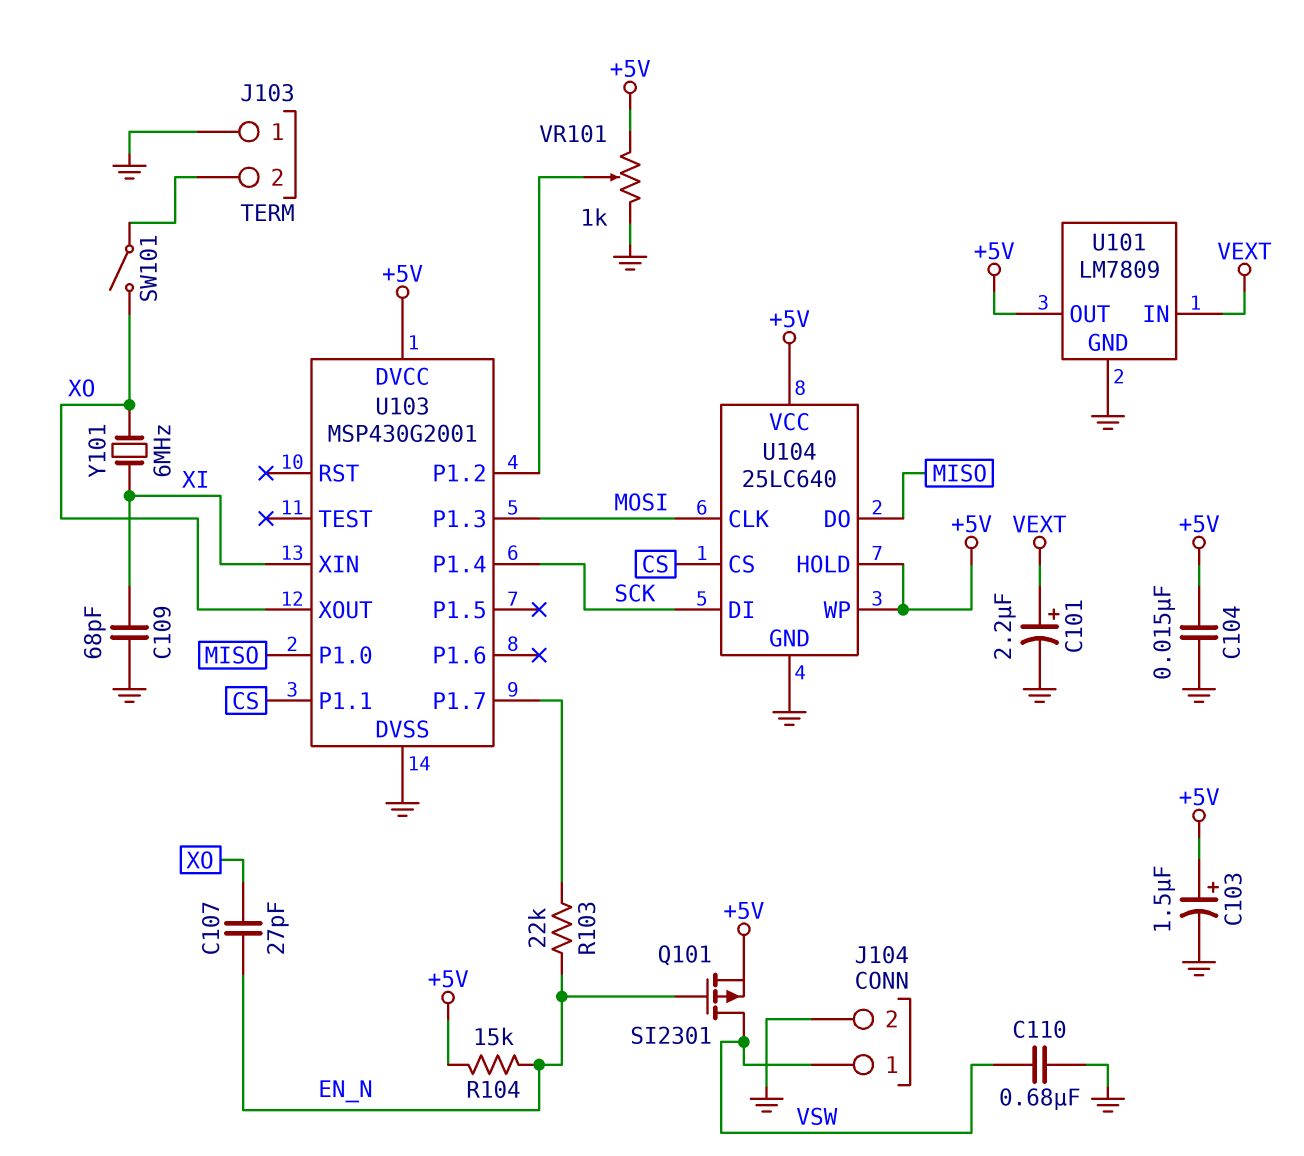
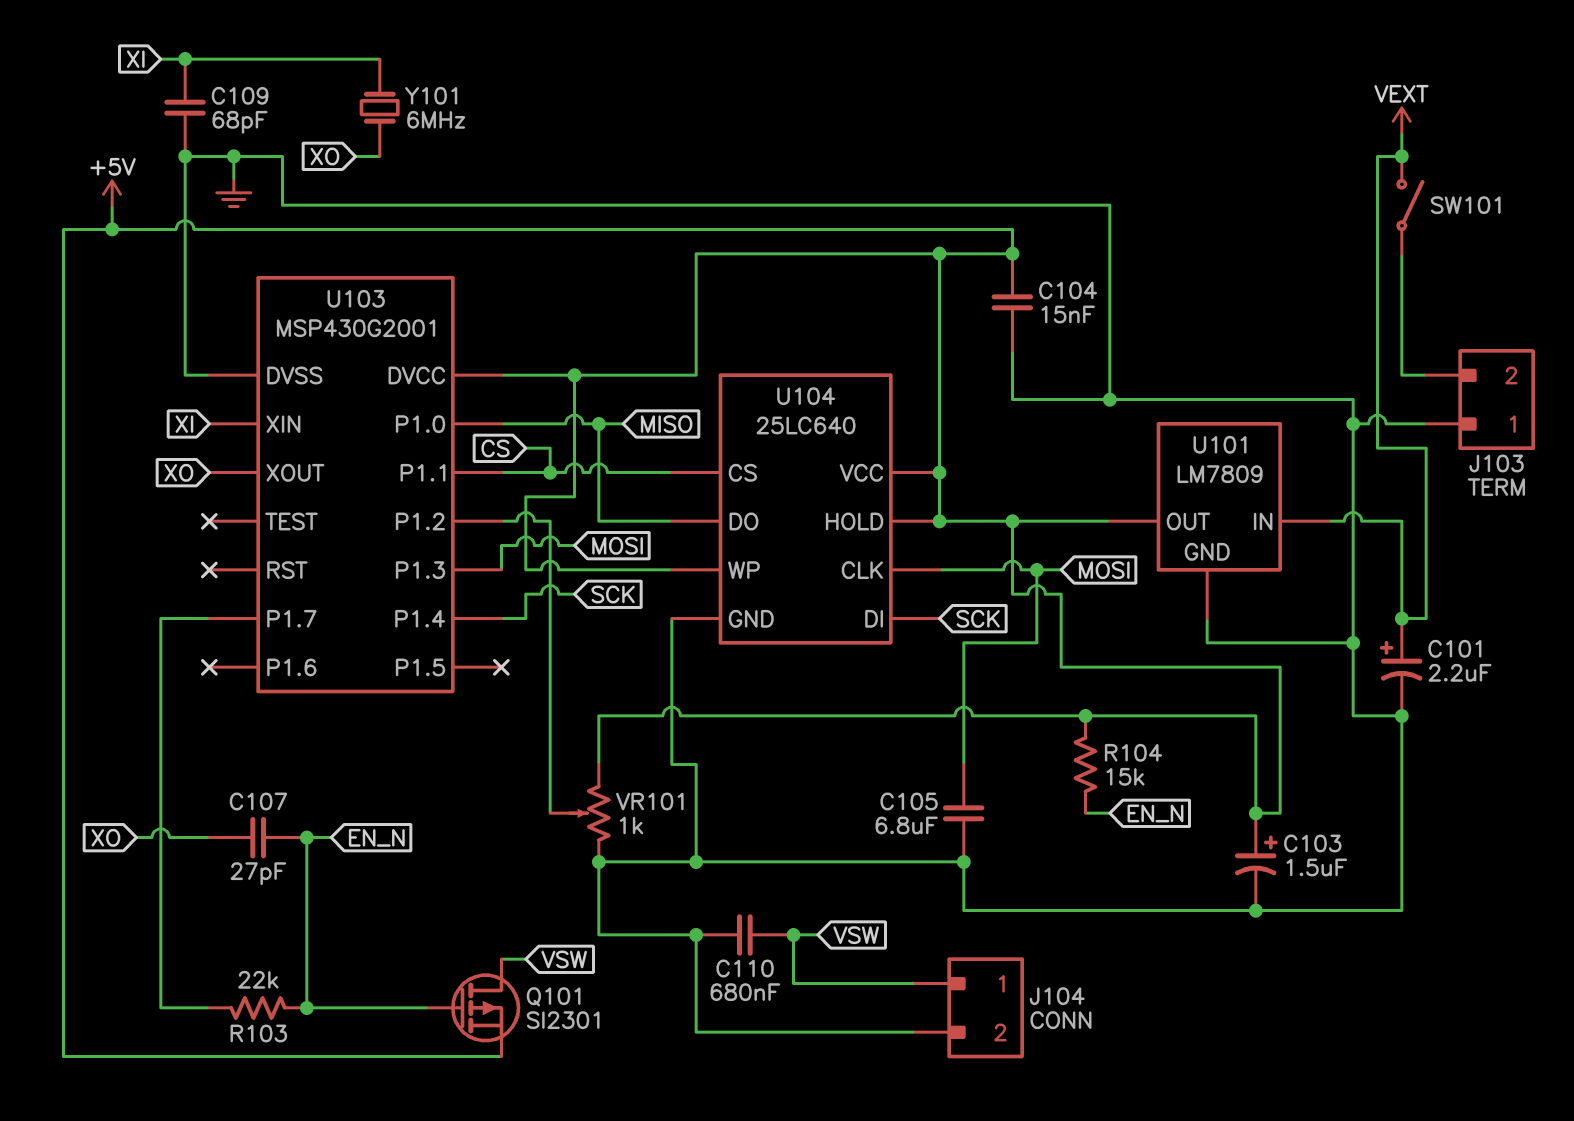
C105: none -> 6.8uF (GND, MOSI)
SW101: switch (J103/2, XO) -> switch (J103/2, VEXT)

